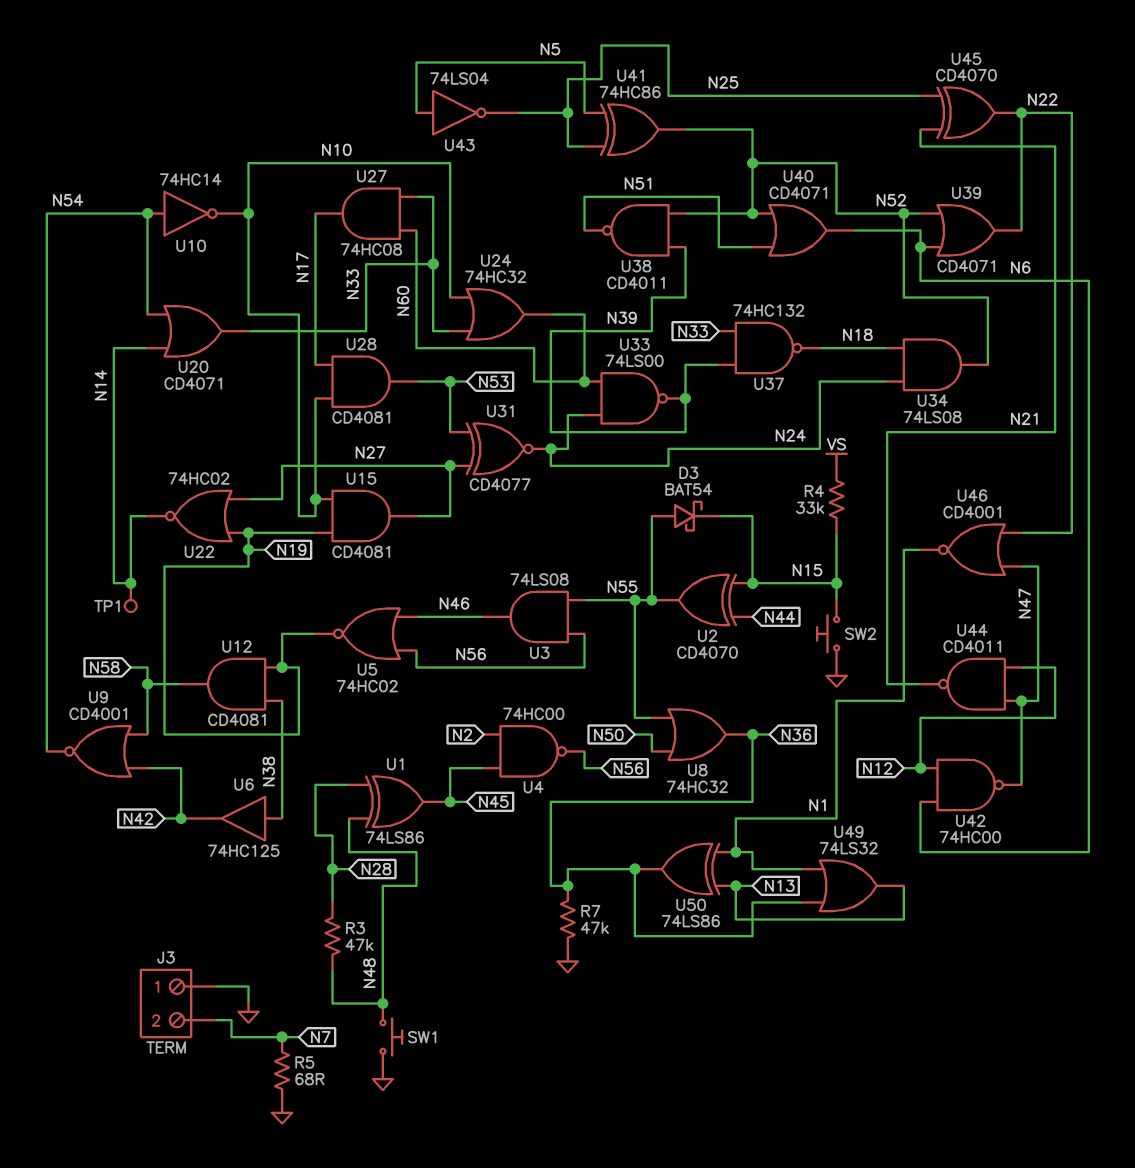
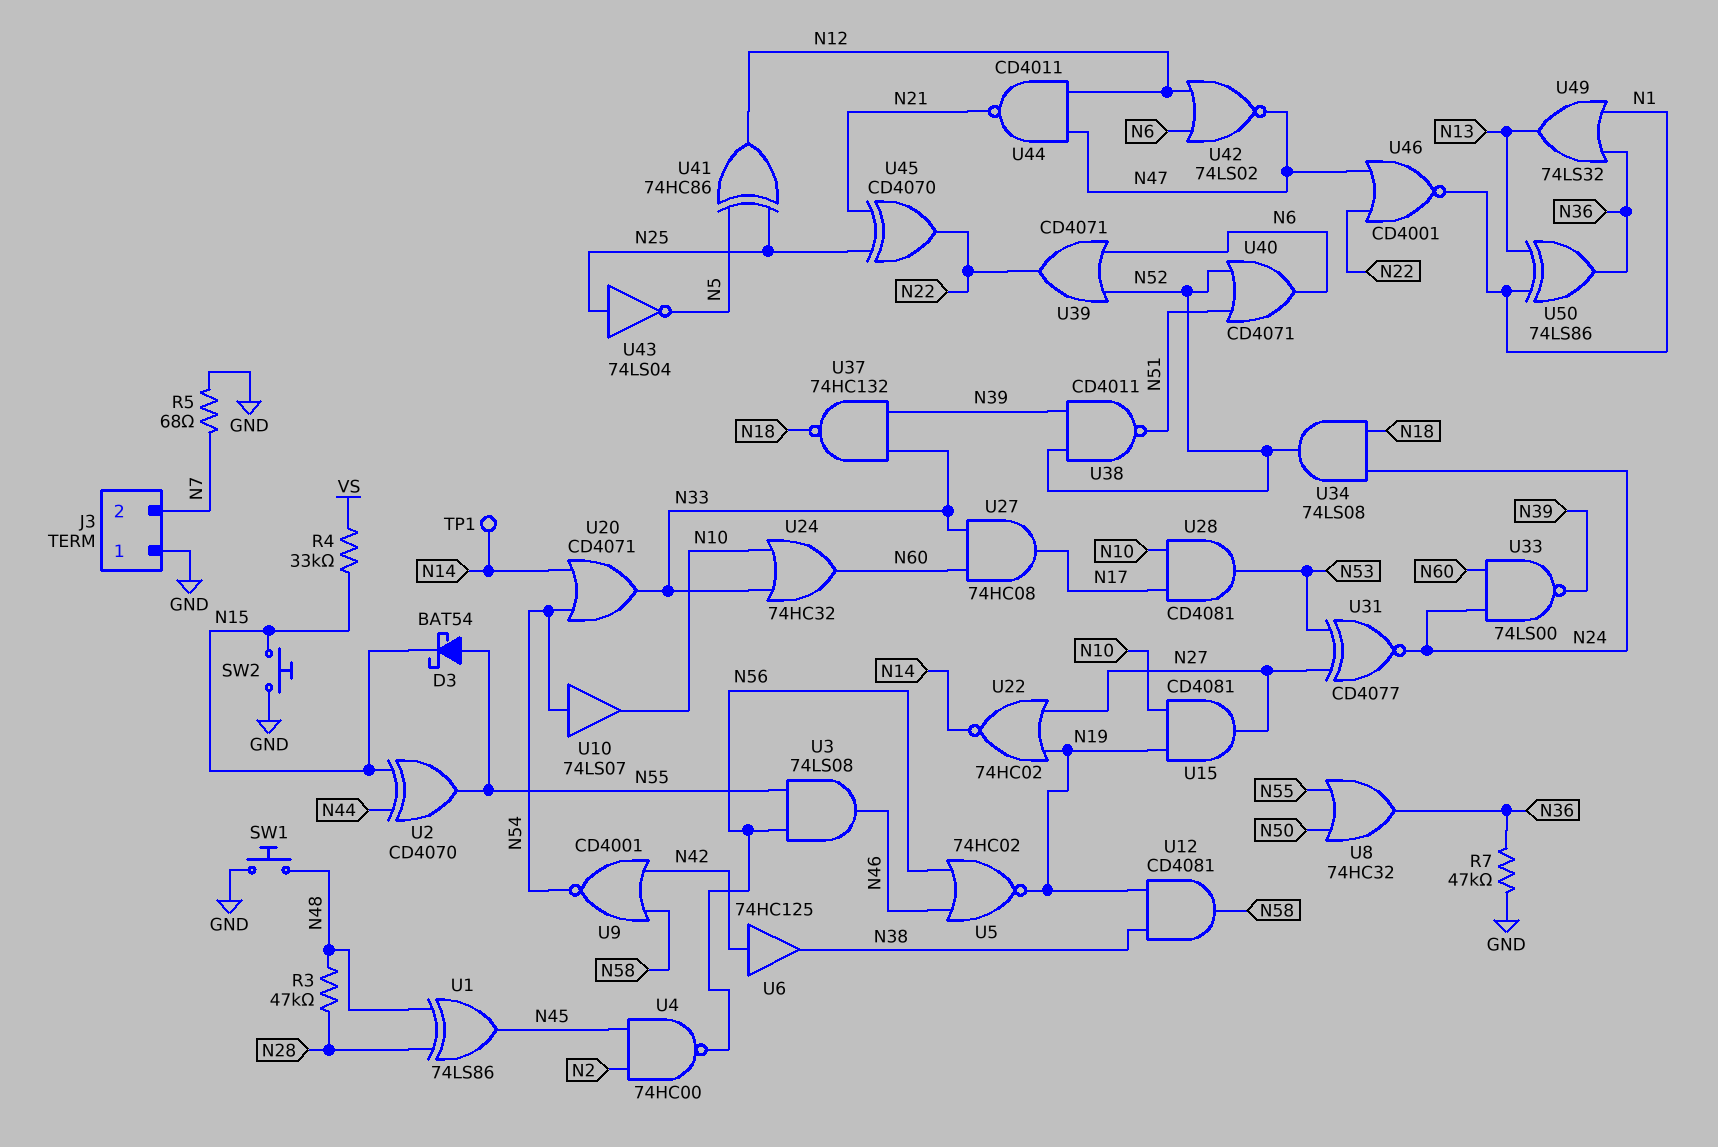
U6: buffer 74HC125 (in N38, out N42) -> buffer 74HC125 (in N42, out N38)
U10: NOT 74HC14 (in N54, out N10) -> buffer 74LS07 (in N54, out N10)
U41: XOR 74HC86 (in N5, in N25, out N52) -> XOR 74HC86 (in N5, in N25, out N12)
U42: NAND 74HC00 (in N6, in N12, out N47) -> NOR 74LS02 (in N6, in N12, out N47)
U43: NOT 74LS04 (in N5, out N25) -> NOT 74LS04 (in N25, out N5)

